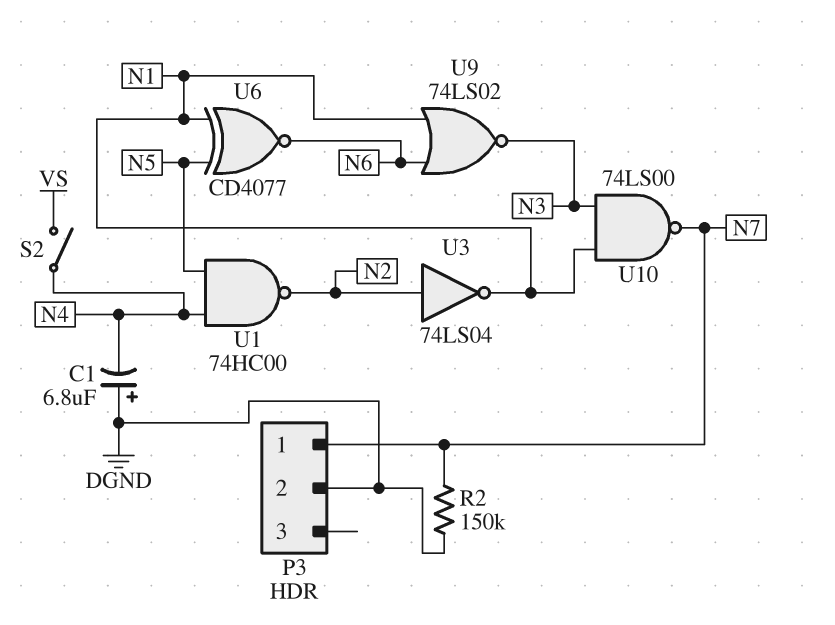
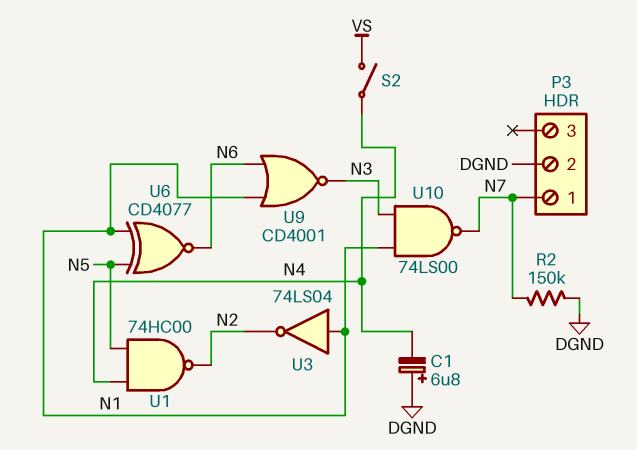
U3: NOT 74LS04 (in N2, out N1) -> NOT 74LS04 (in N1, out N2)
U9: NOR 74LS02 (in N1, in N6, out N3) -> NOR CD4001 (in N1, in N6, out N3)

